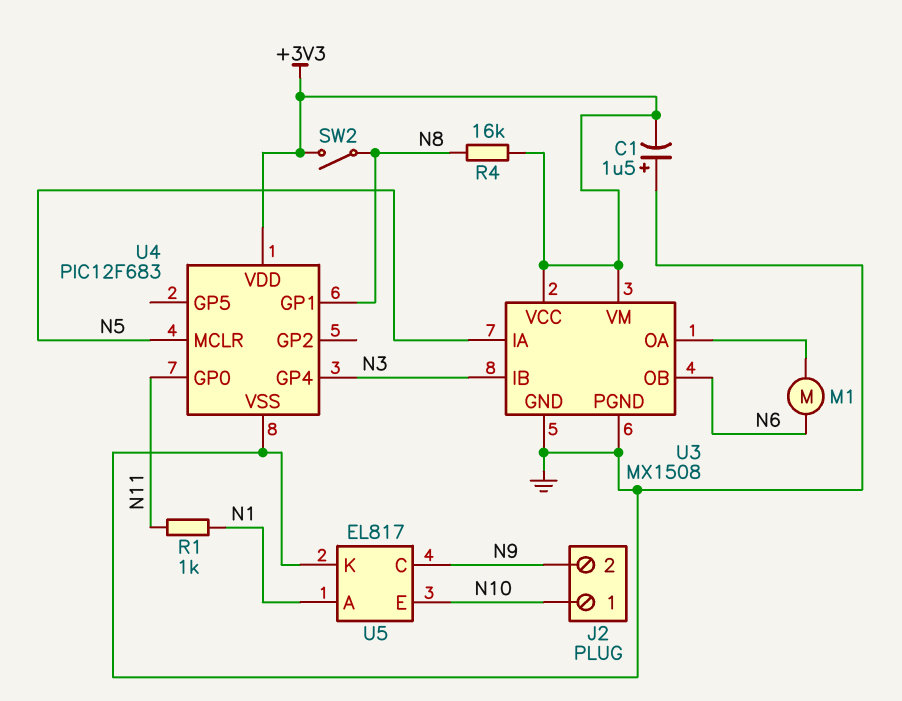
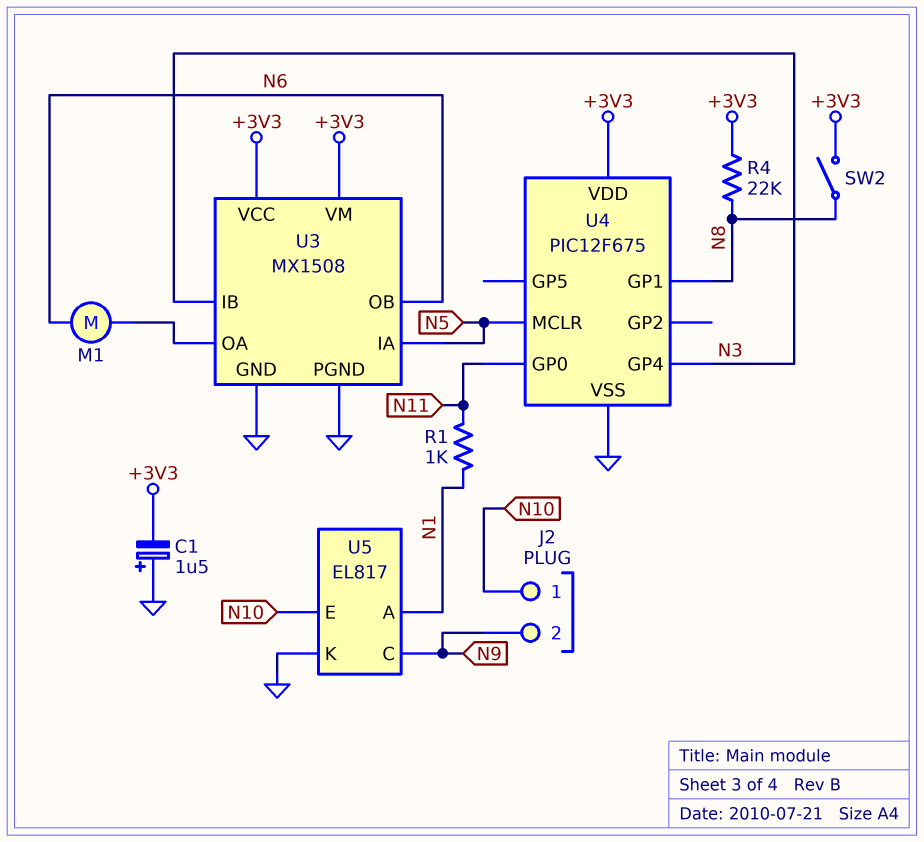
R4: 16k (+3V3, N8) -> 22k (+3V3, N8)
U4: PIC12F683 -> PIC12F675

